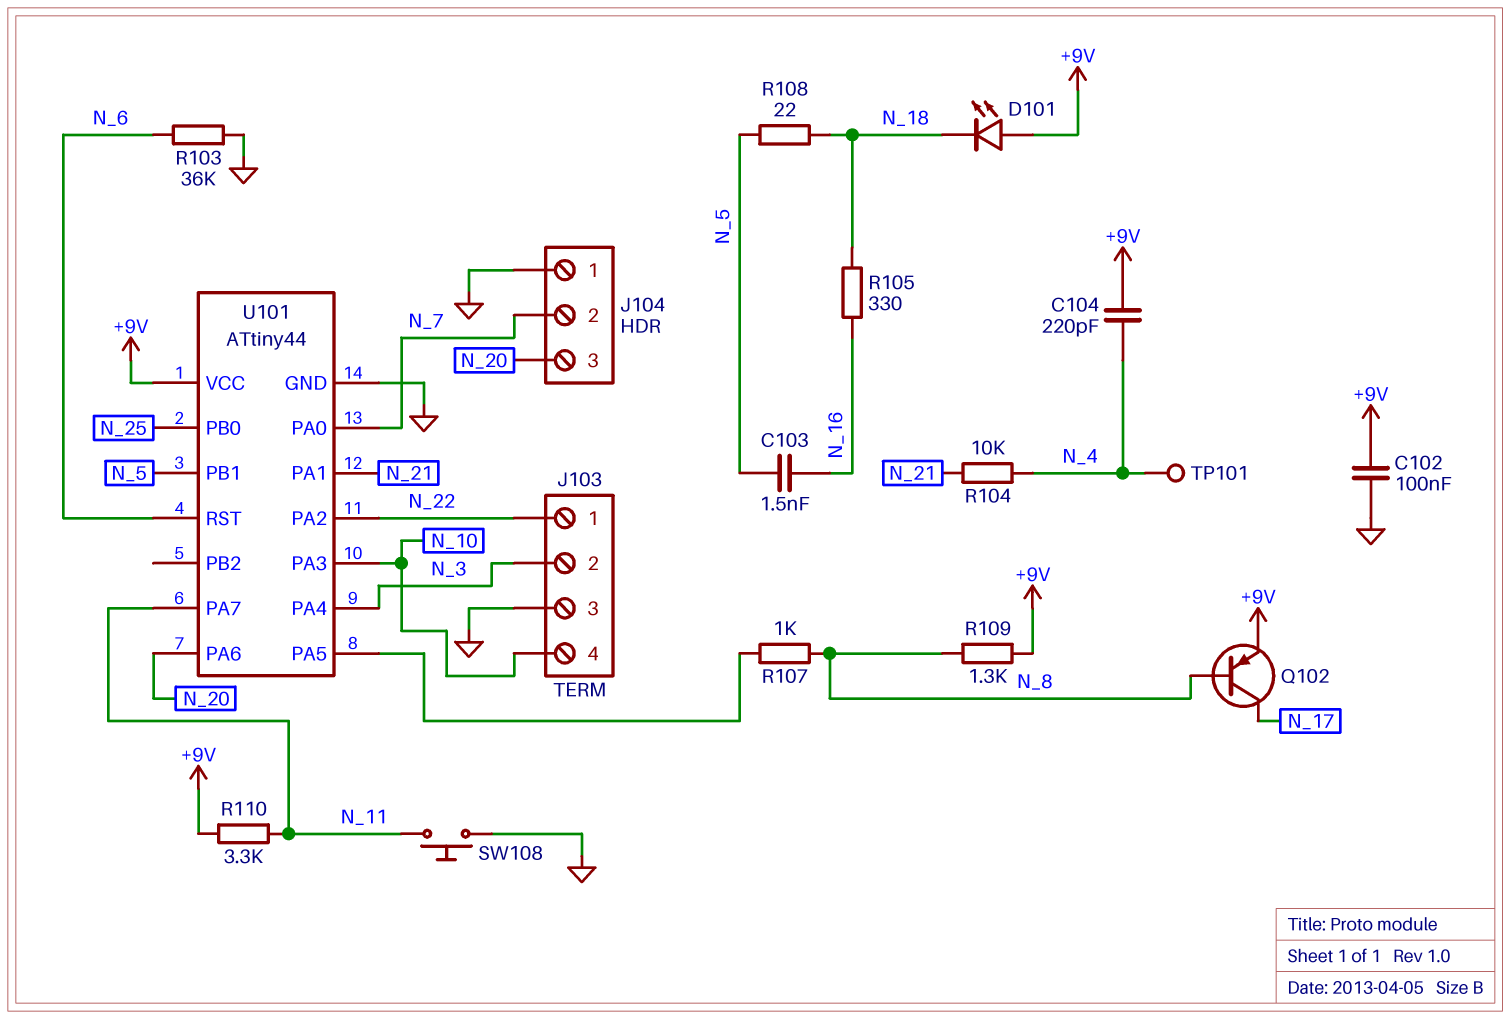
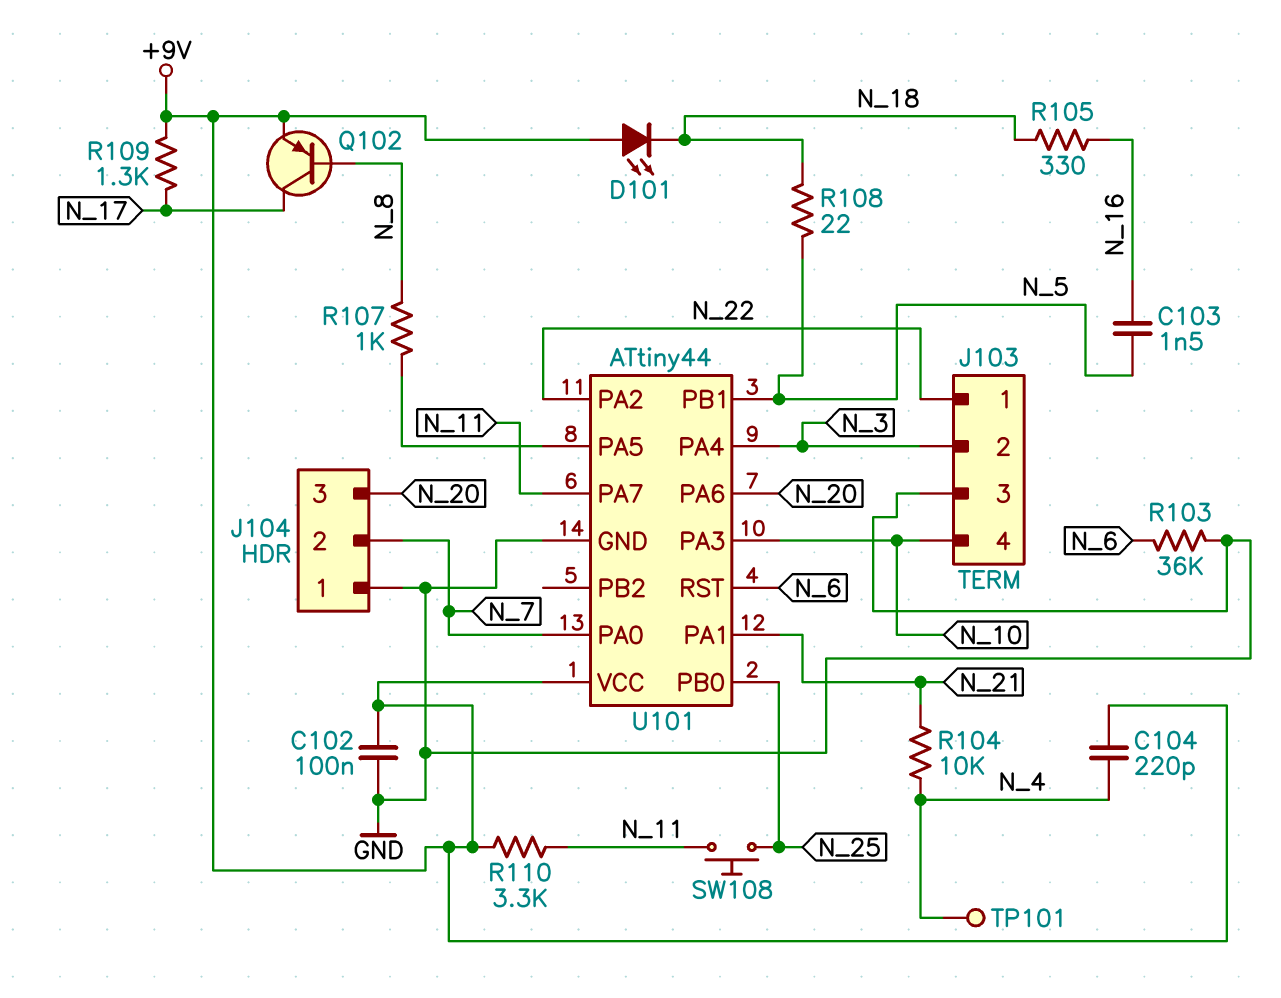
R109: 1.3k (+9V, N_8) -> 1.3k (+9V, N_17)
SW108: button (GND, N_11) -> button (N_11, N_25)

